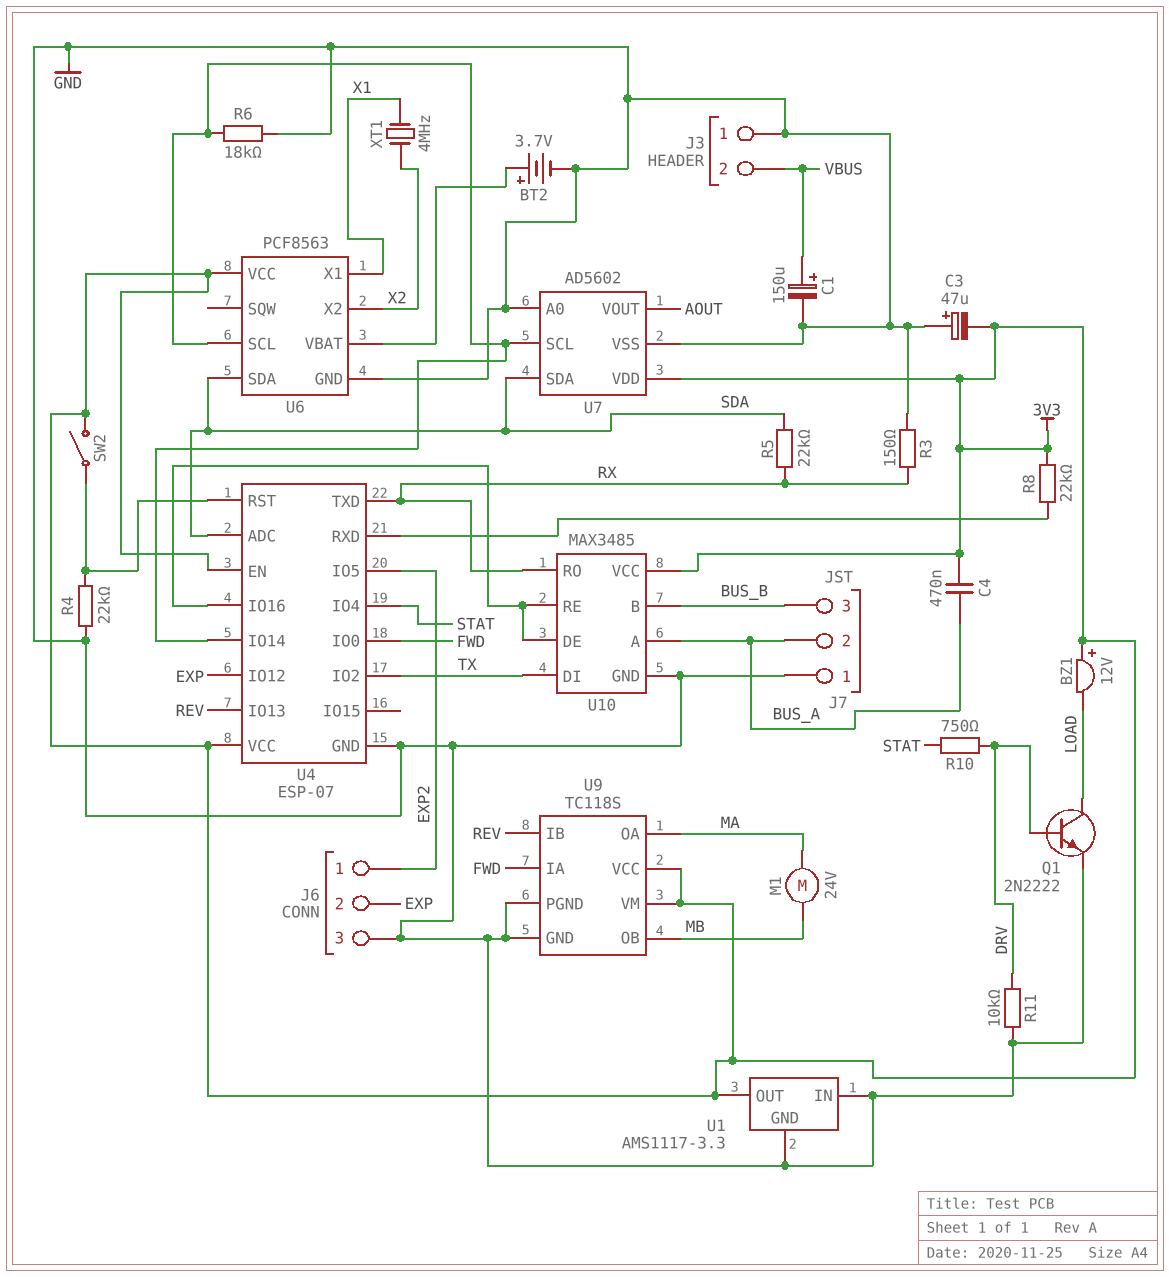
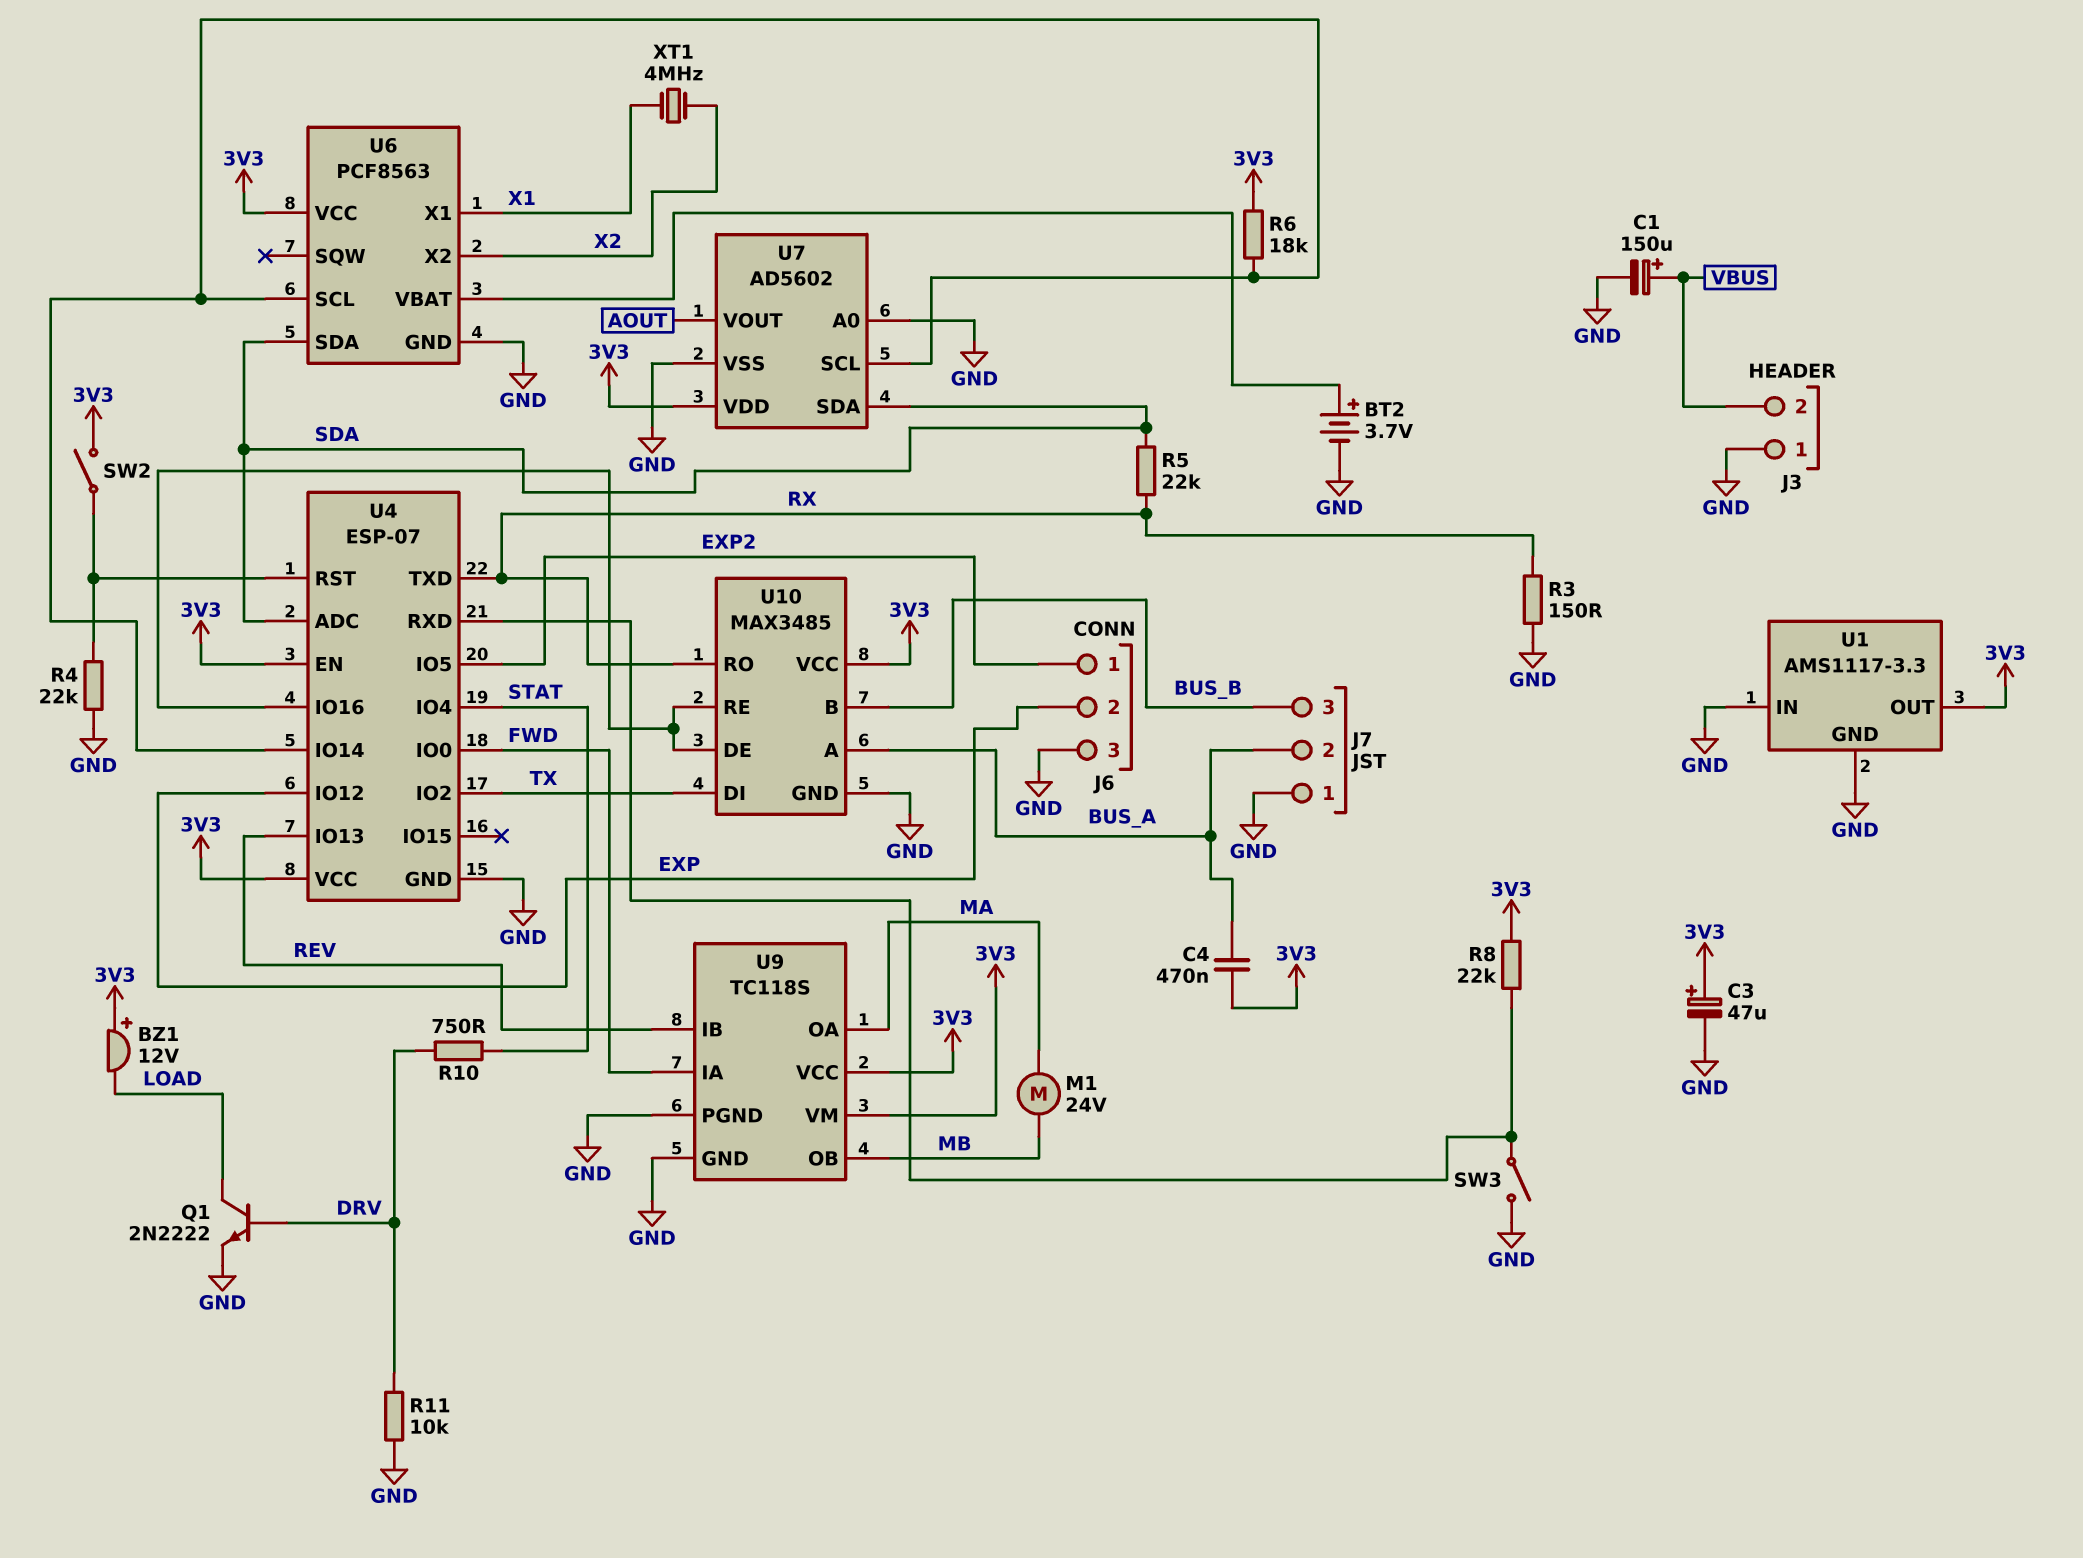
C3: 47uF (plus GND, minus 3V3) -> 47uF (plus 3V3, minus GND)
R6: 18k (GND, U4/IO14) -> 18k (3V3, U4/IO14)
SW3: none -> switch (GND, U4/RXD)

